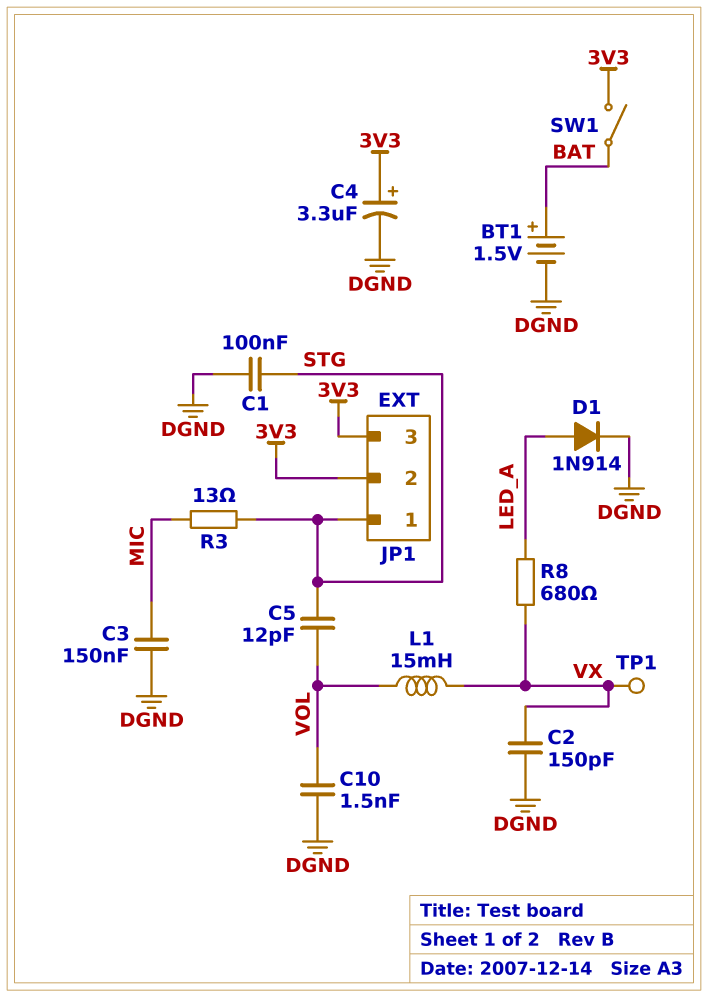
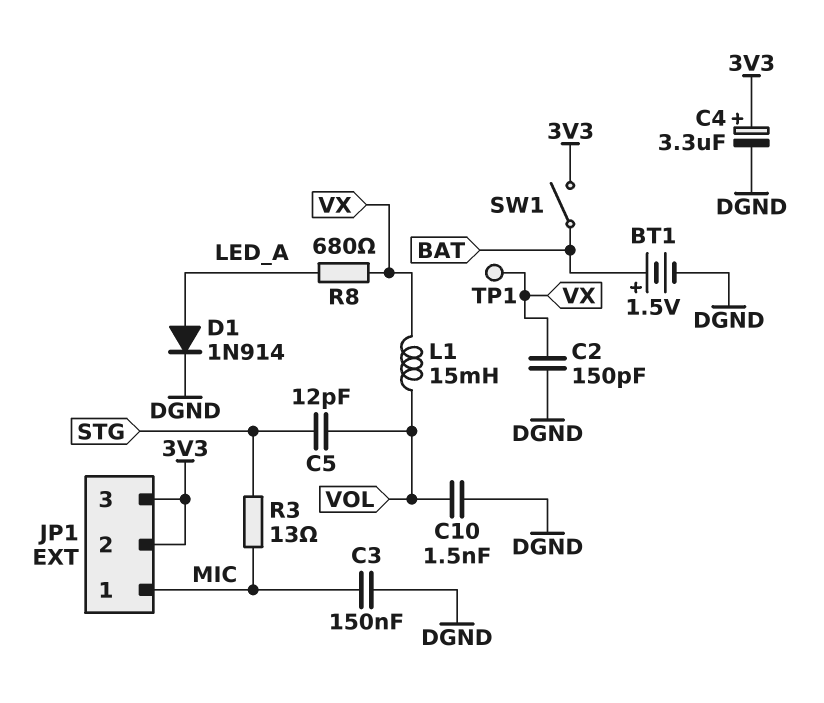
C1: 100nF (DGND, STG) -> none
JP1 pin 1: STG -> MIC

